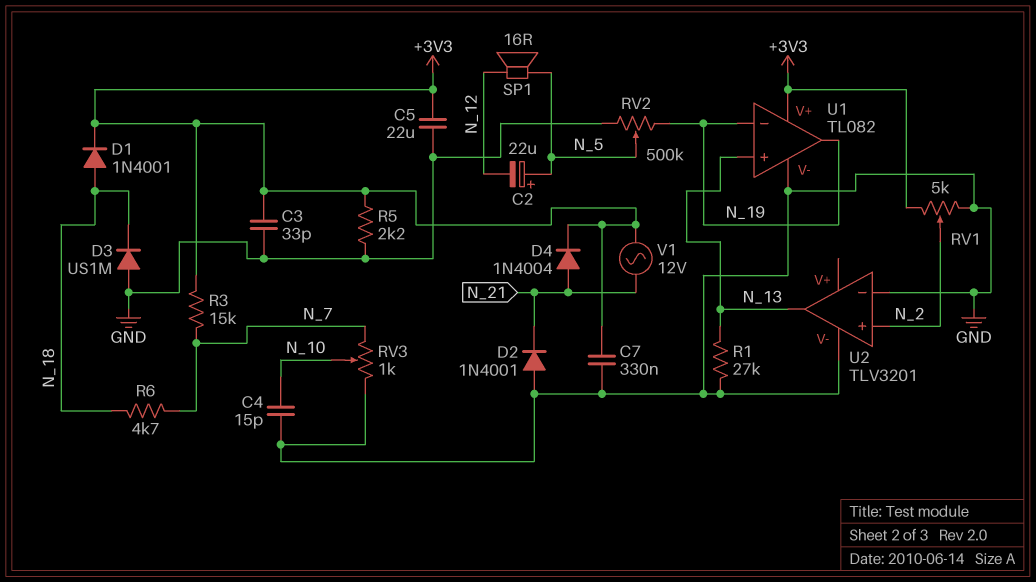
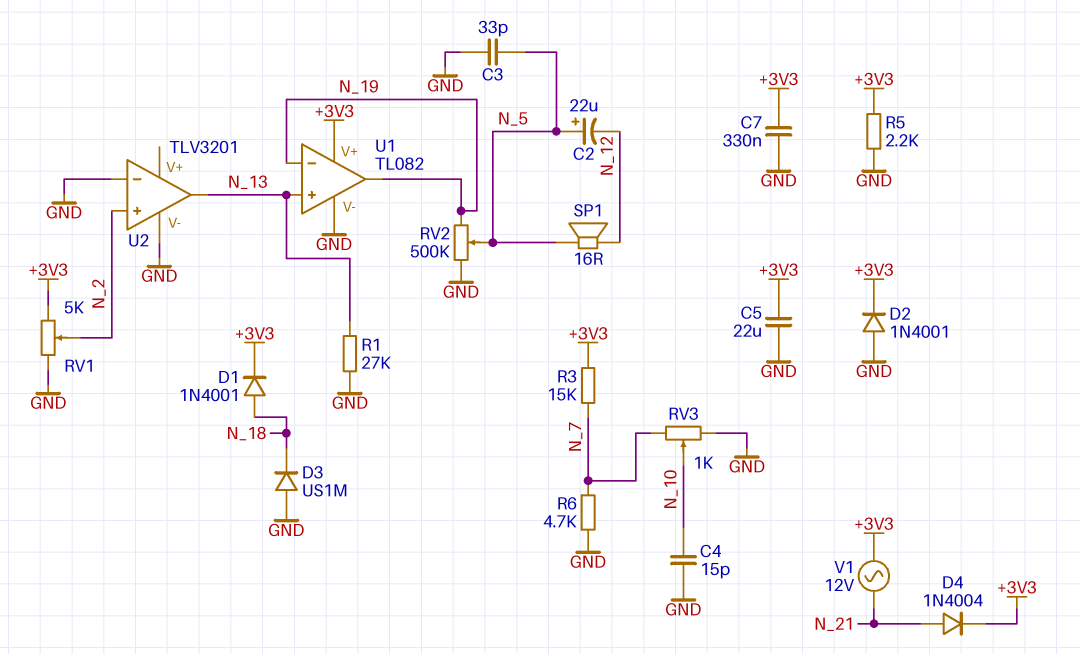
C3: 33pF (+3V3, GND) -> 33pF (GND, N_5)
D2: diode 1N4001 (A GND, K N_21) -> diode 1N4001 (A GND, K +3V3)
R6: 4.7k (N_7, N_18) -> 4.7k (GND, N_7)

